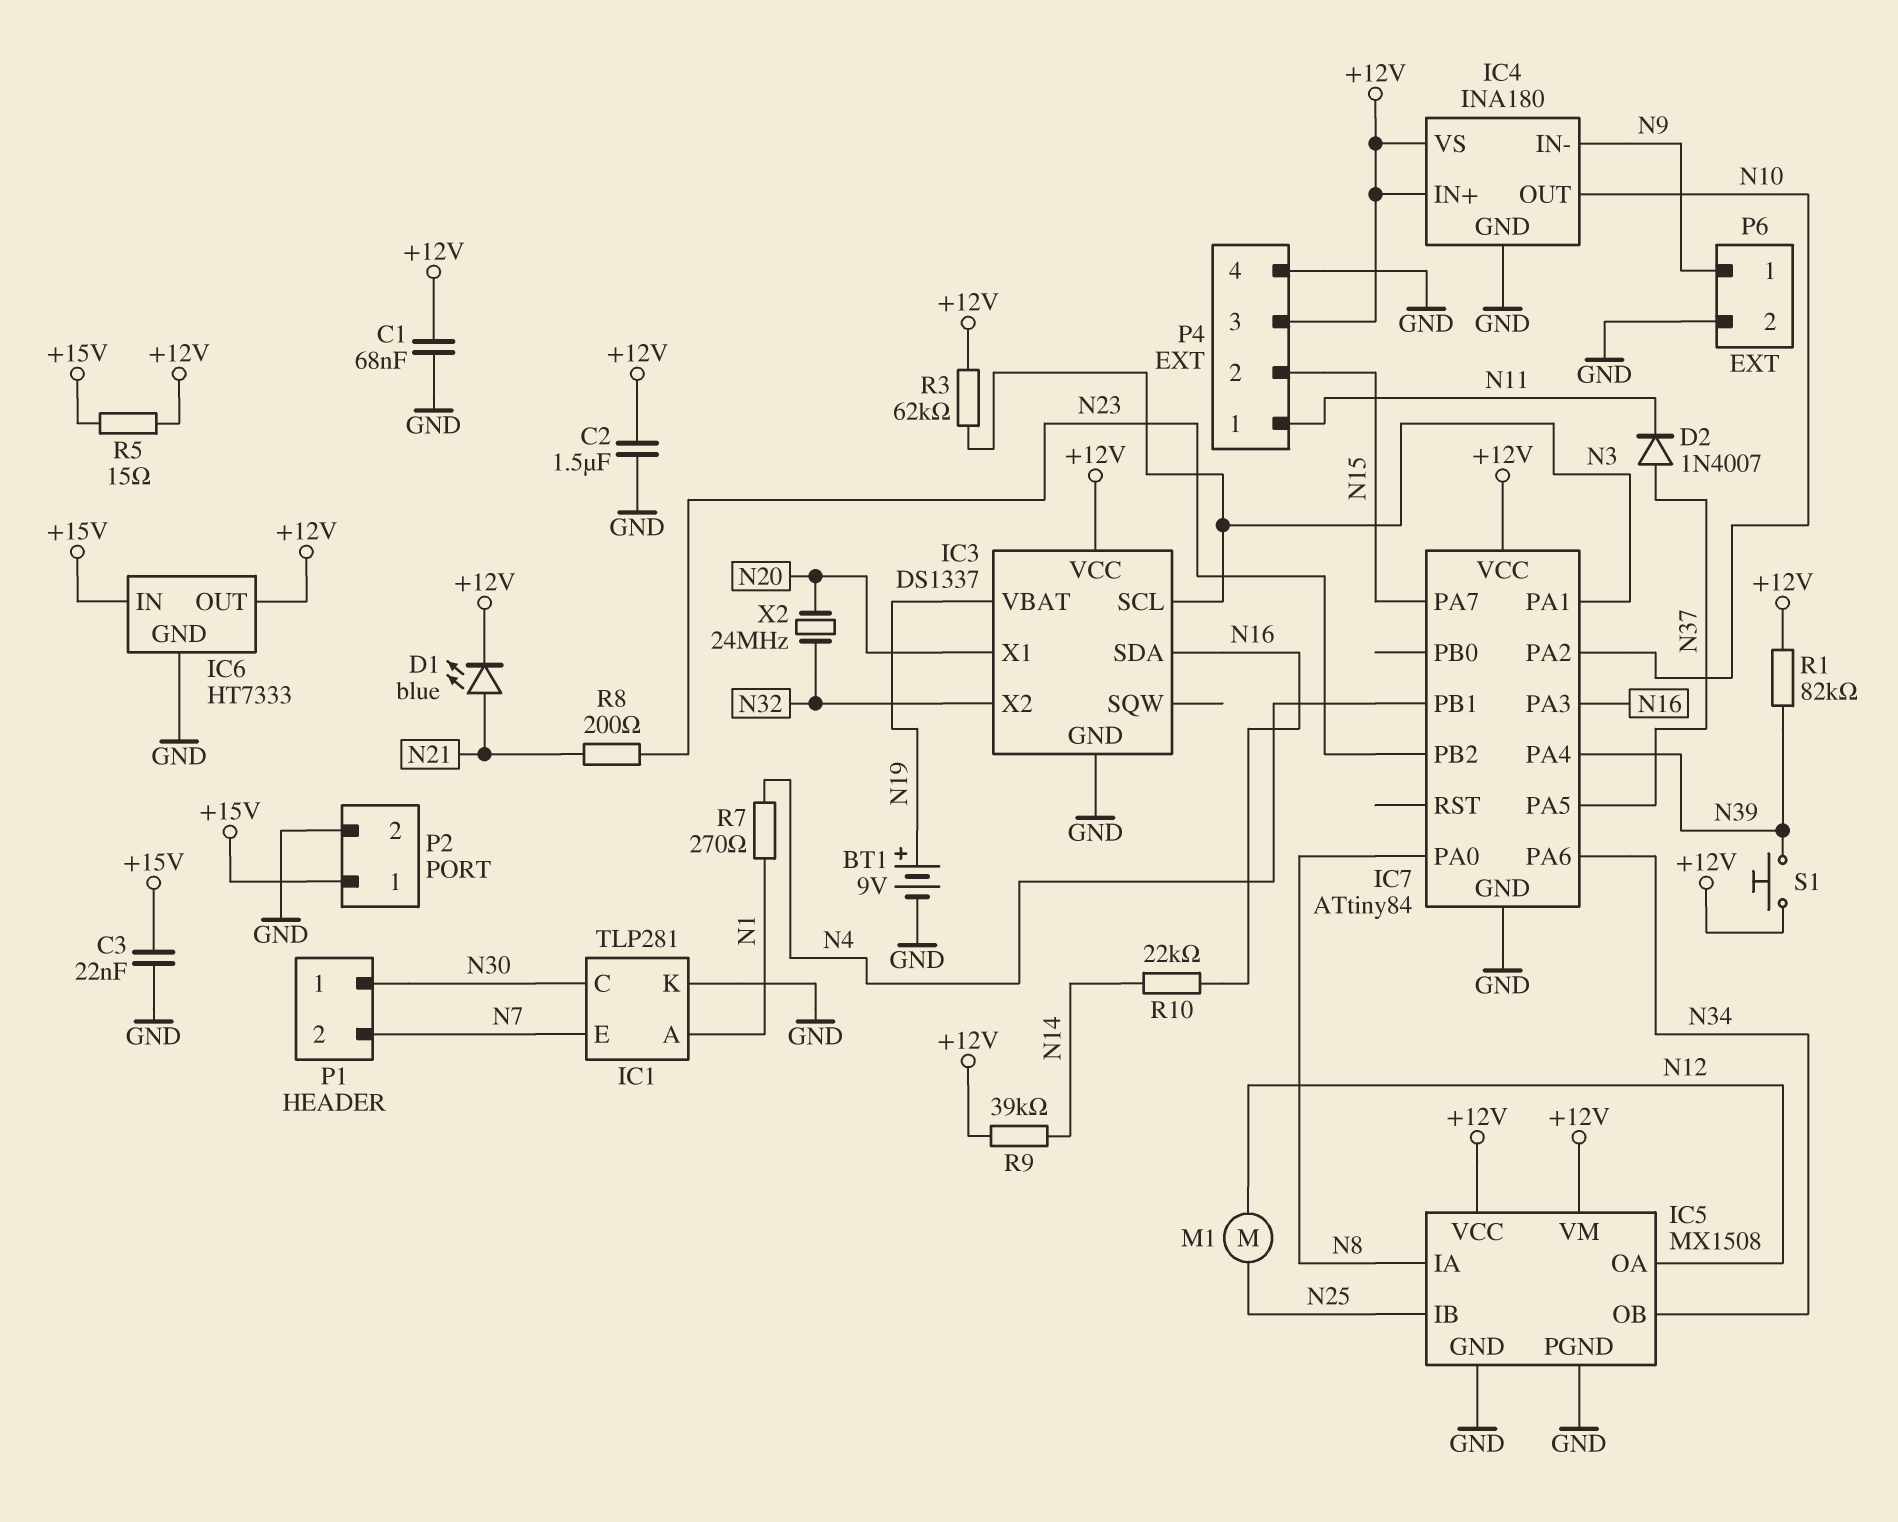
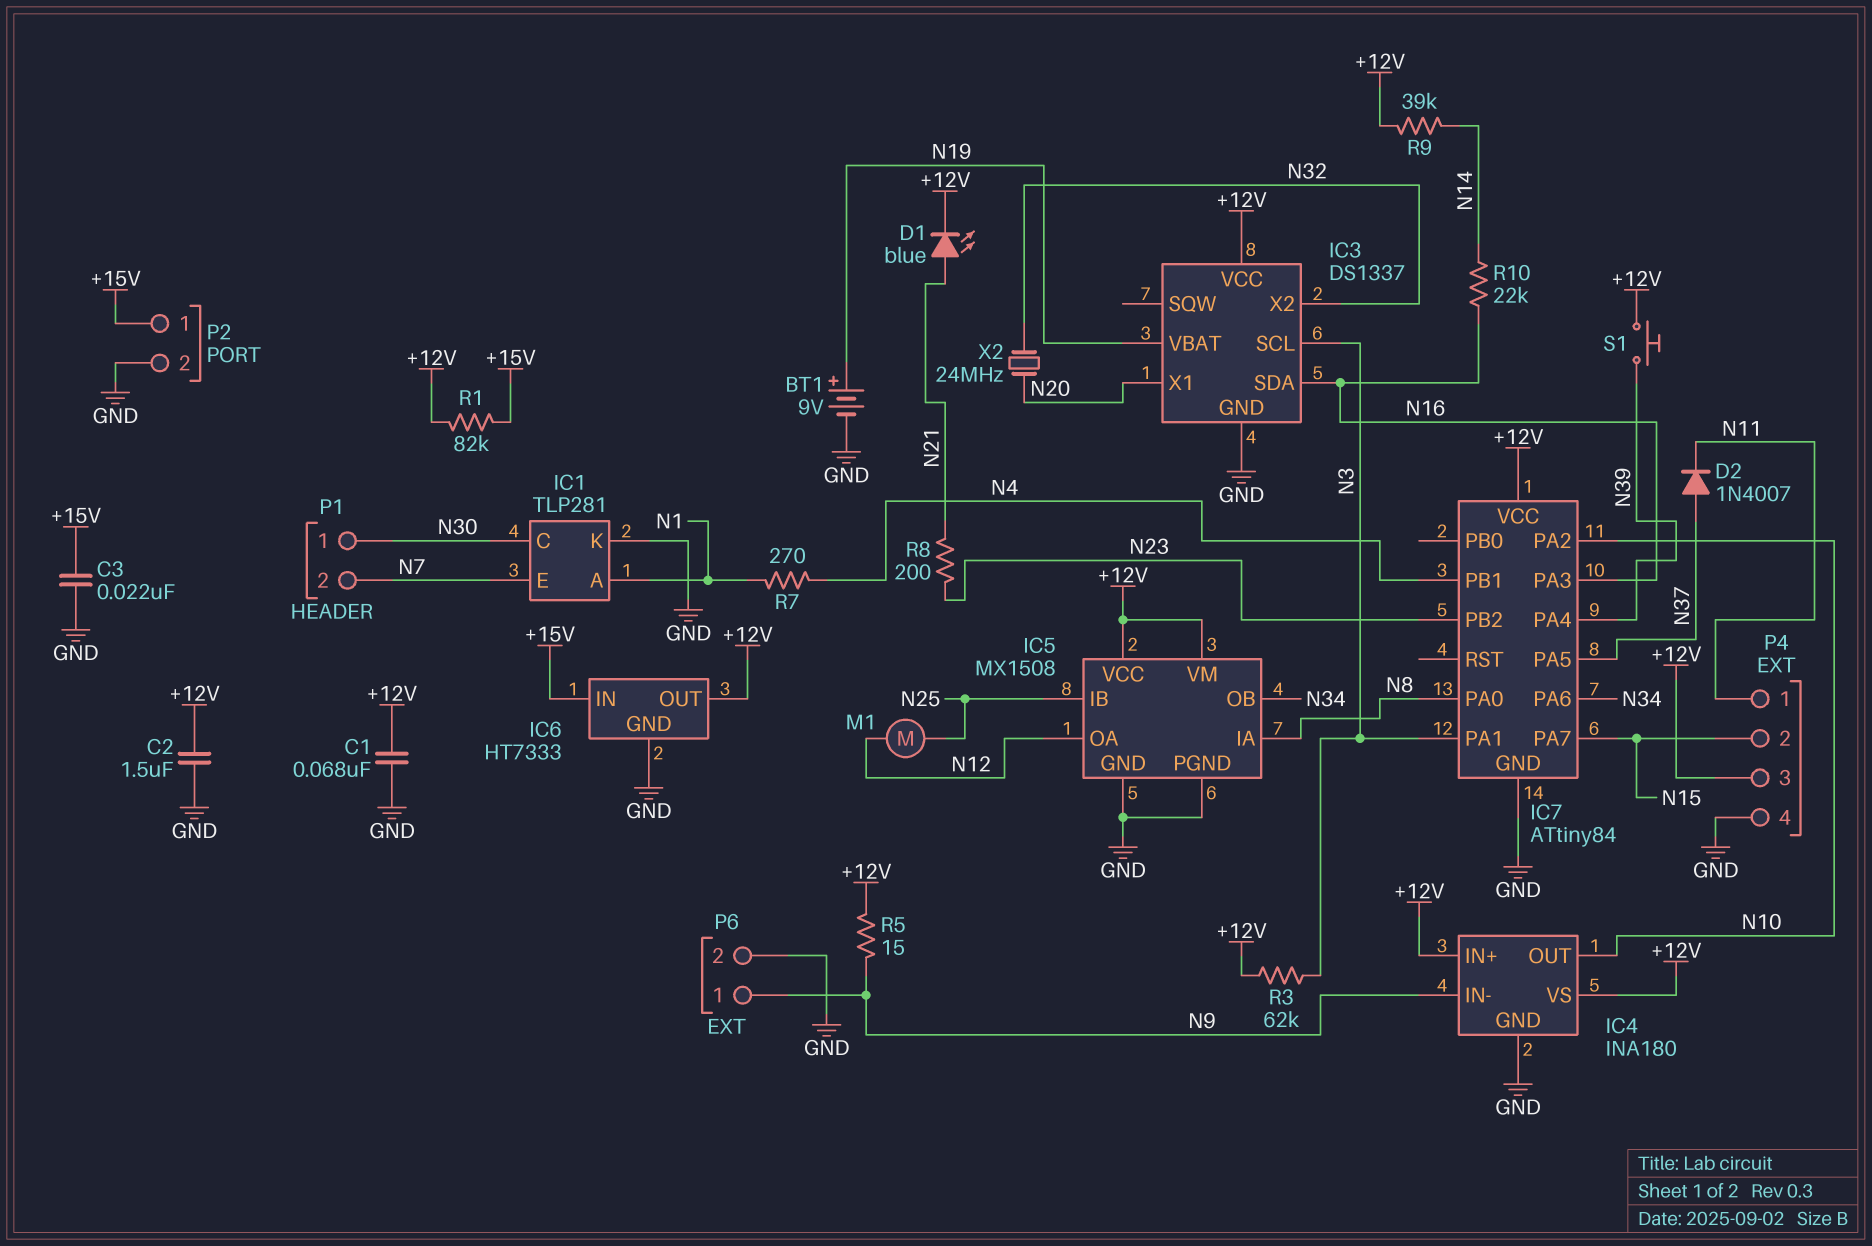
R1: 82k (+12V, N39) -> 82k (+12V, +15V)
R5: 15 (+12V, +15V) -> 15 (+12V, N9)

